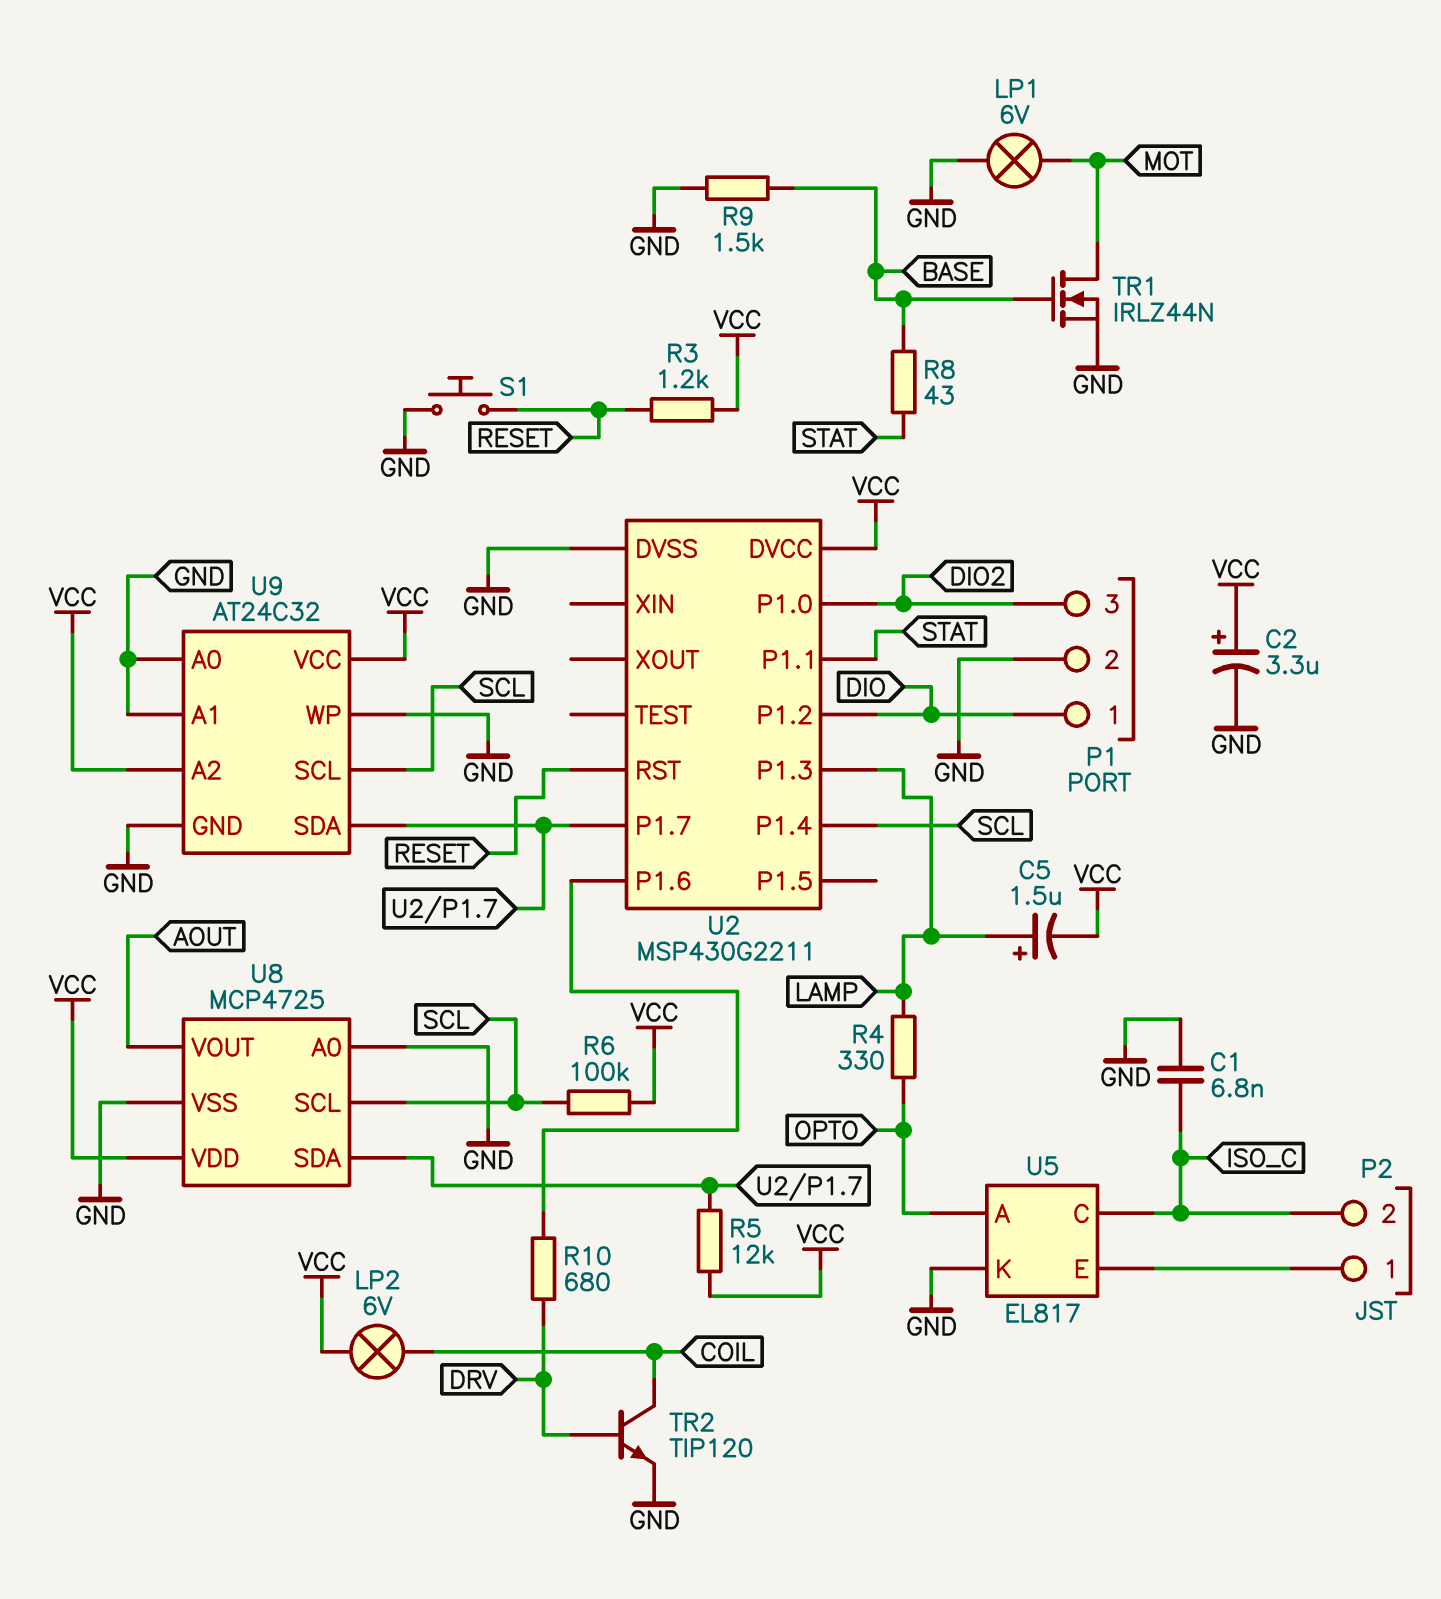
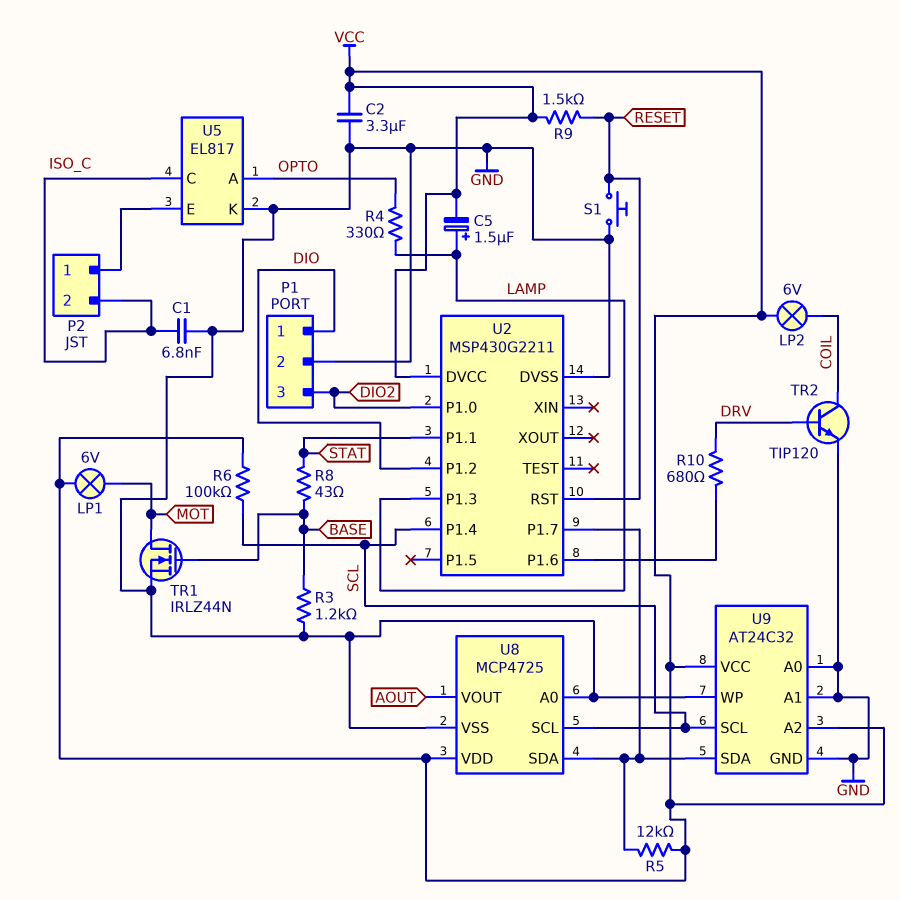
C2: 3.3uF (plus VCC, minus GND) -> 3.3uF (GND, VCC)
LP1: lamp 6V (GND, MOT) -> lamp 6V (MOT, VCC)
R3: 1.2k (RESET, VCC) -> 1.2k (BASE, GND)
R9: 1.5k (BASE, GND) -> 1.5k (RESET, VCC)

